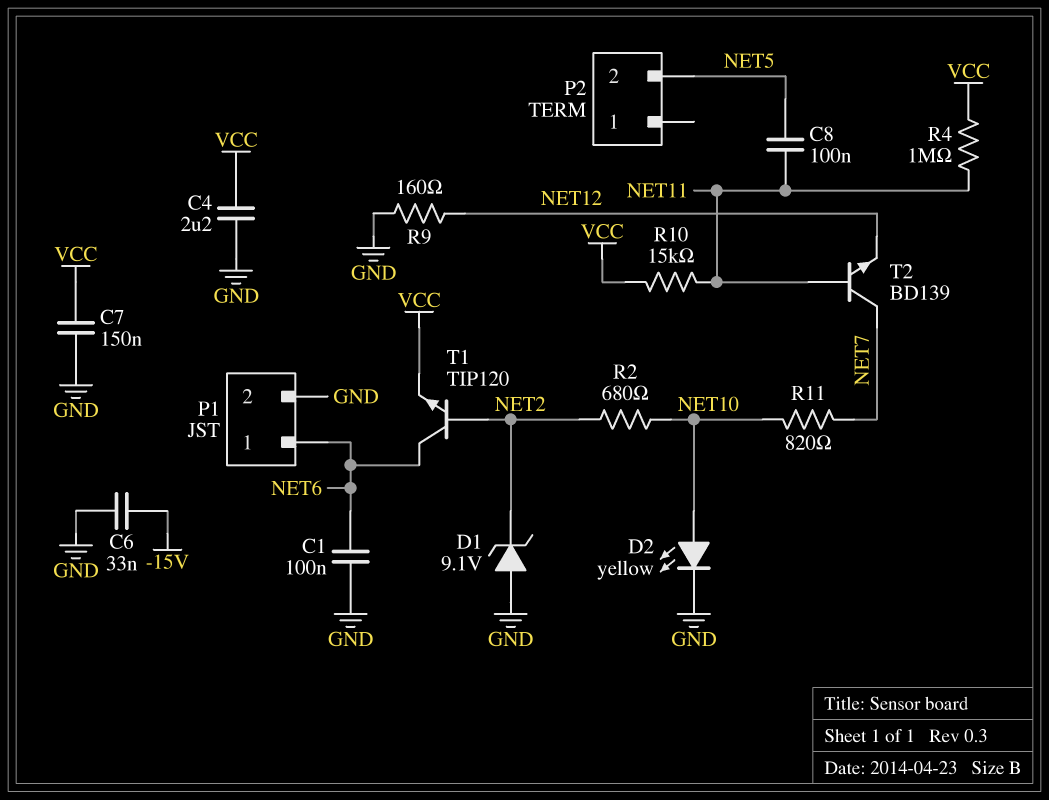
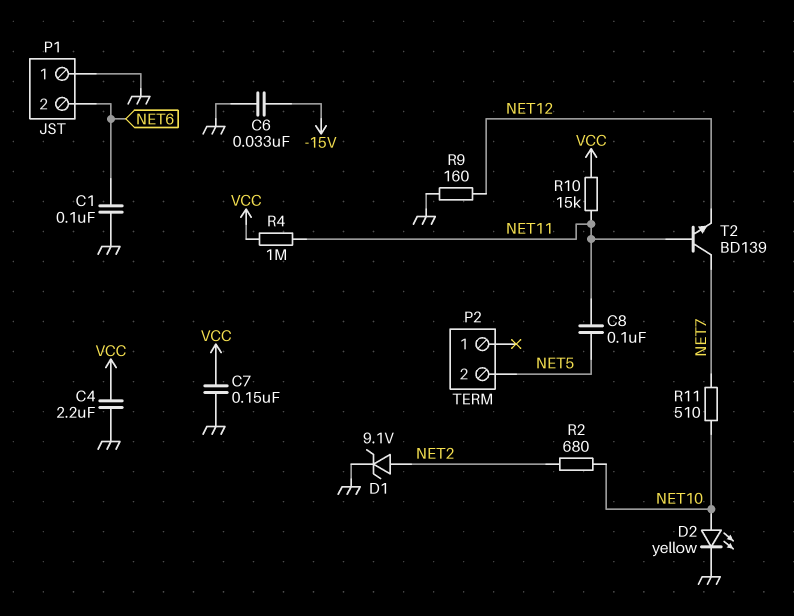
D1: zener 9.1V (A GND, K NET2) -> zener 9.1V (A NET2, K GND)
P1 pin 1: NET6 -> GND
P1 pin 2: GND -> NET6
R11: 820 (NET7, NET10) -> 510 (NET7, NET10)
T1: NPN TIP120 (B NET2, C NET6, E VCC) -> none

